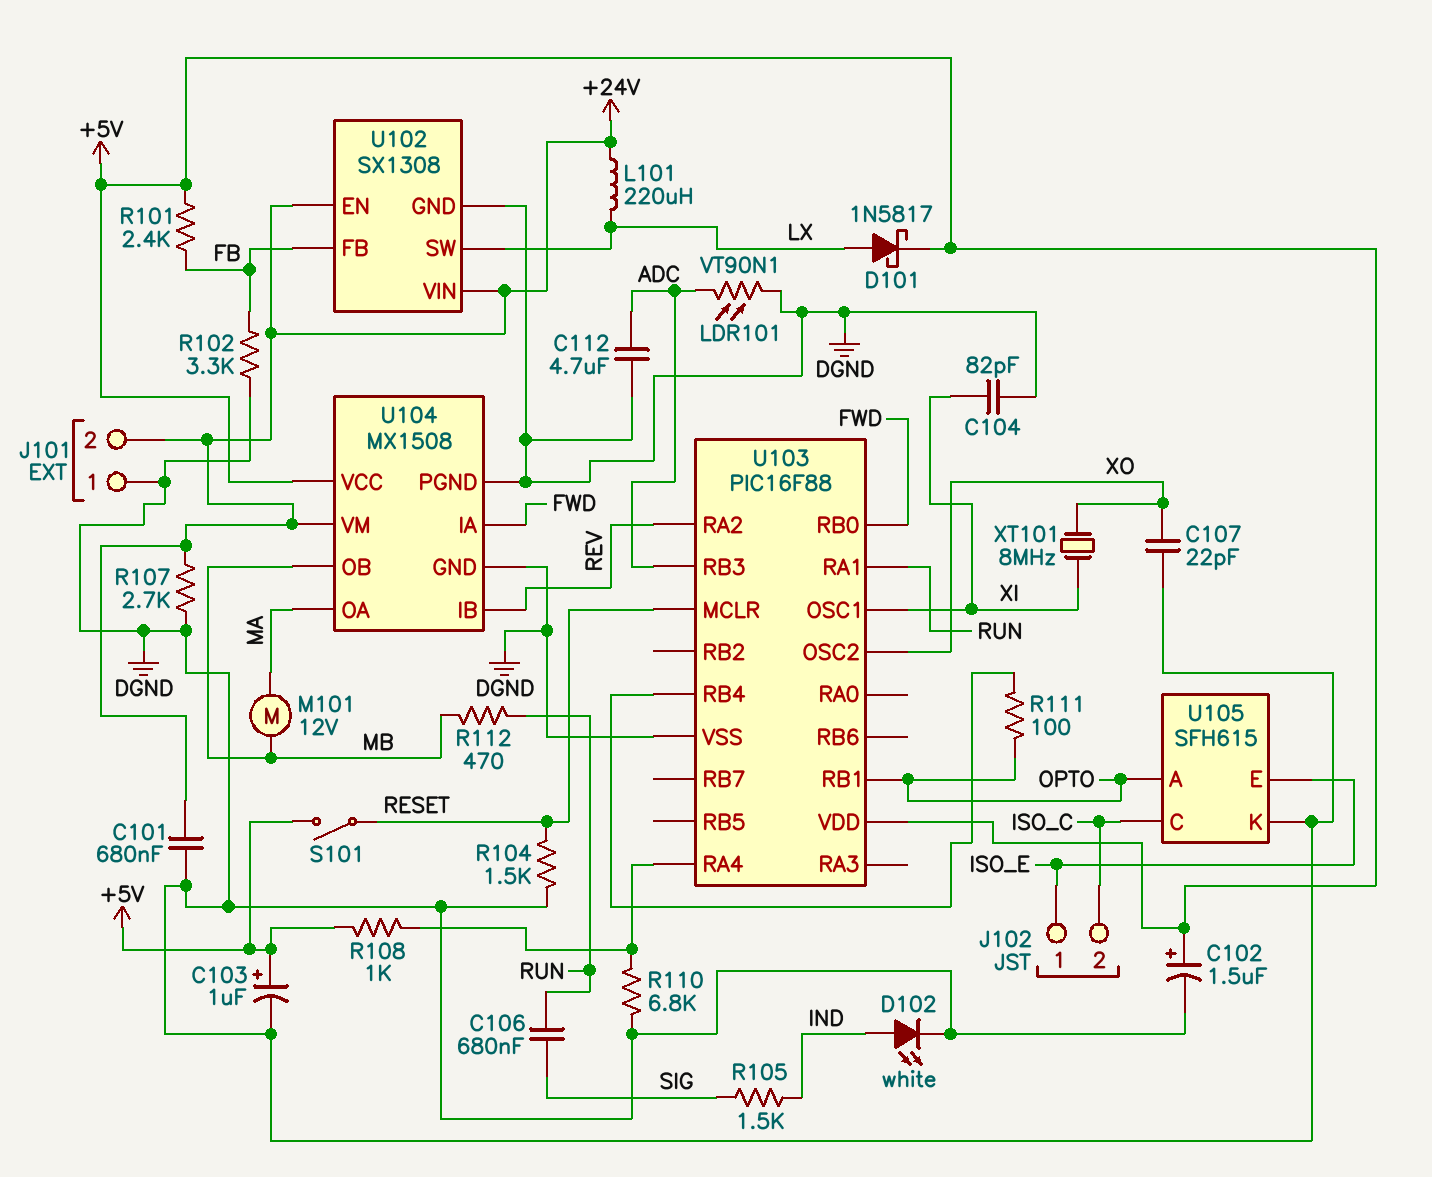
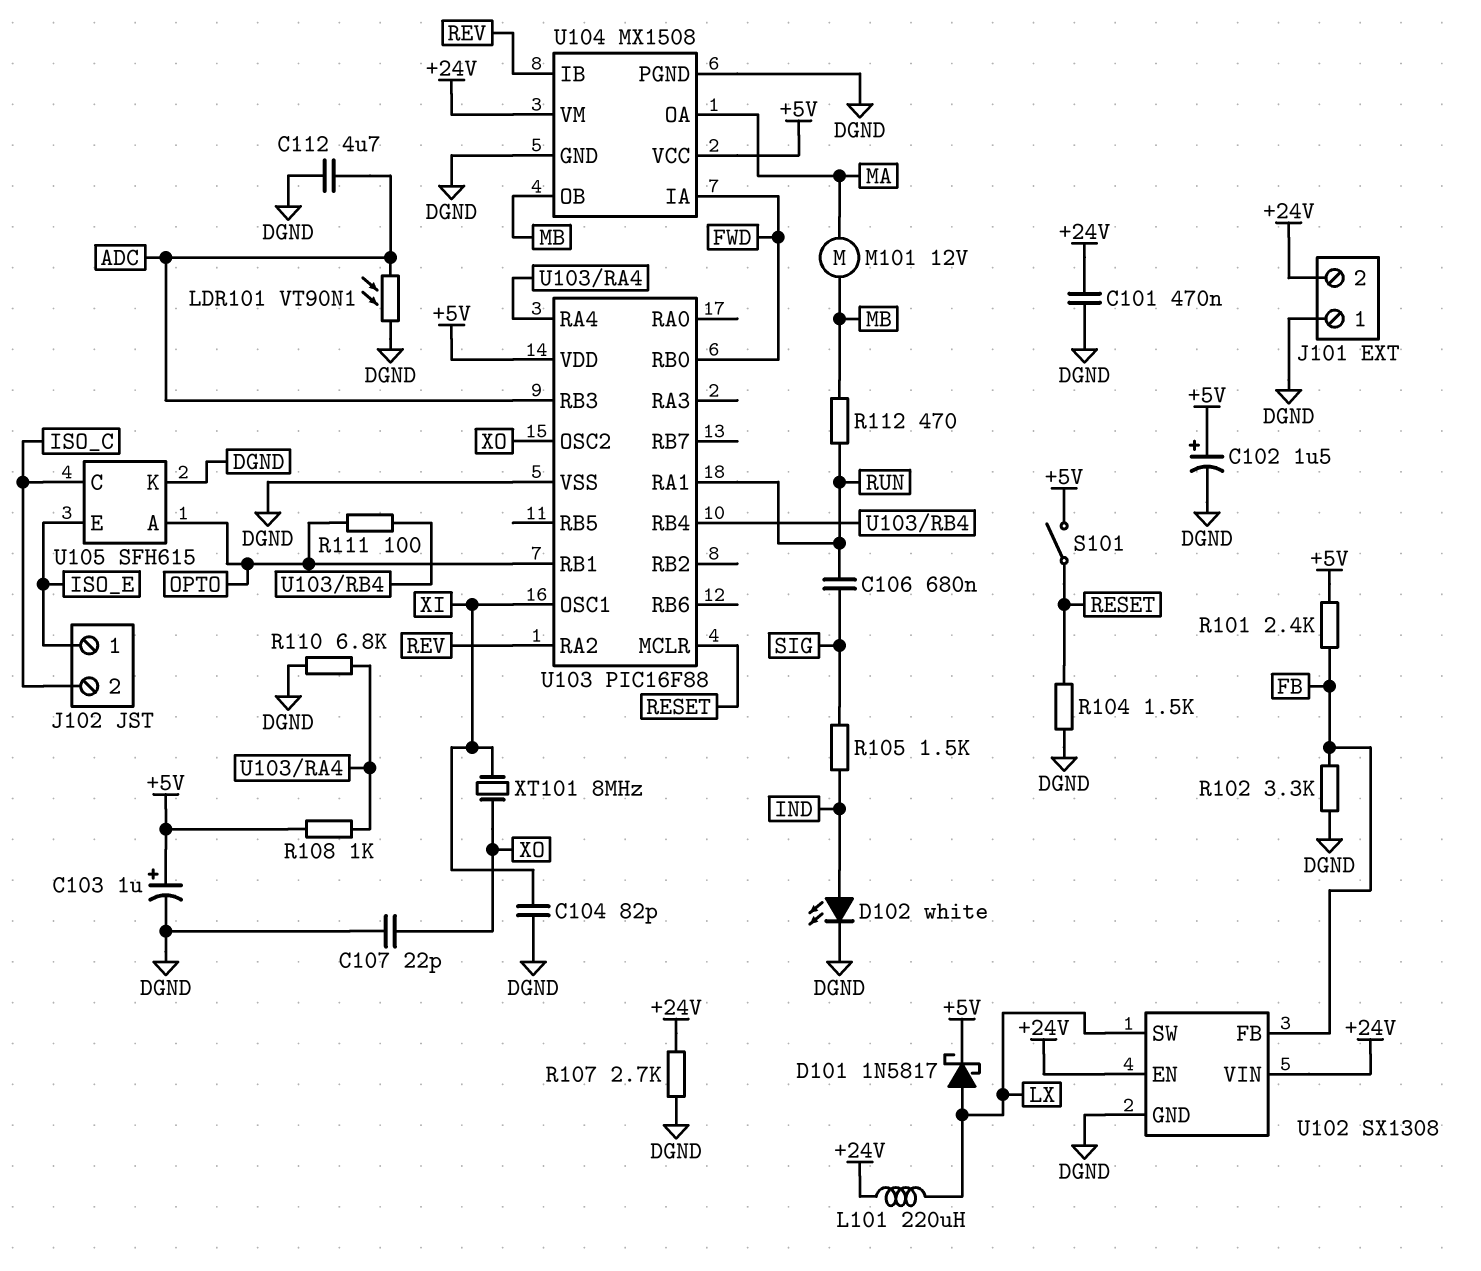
C101: 680nF (+24V, DGND) -> 470nF (+24V, DGND)

